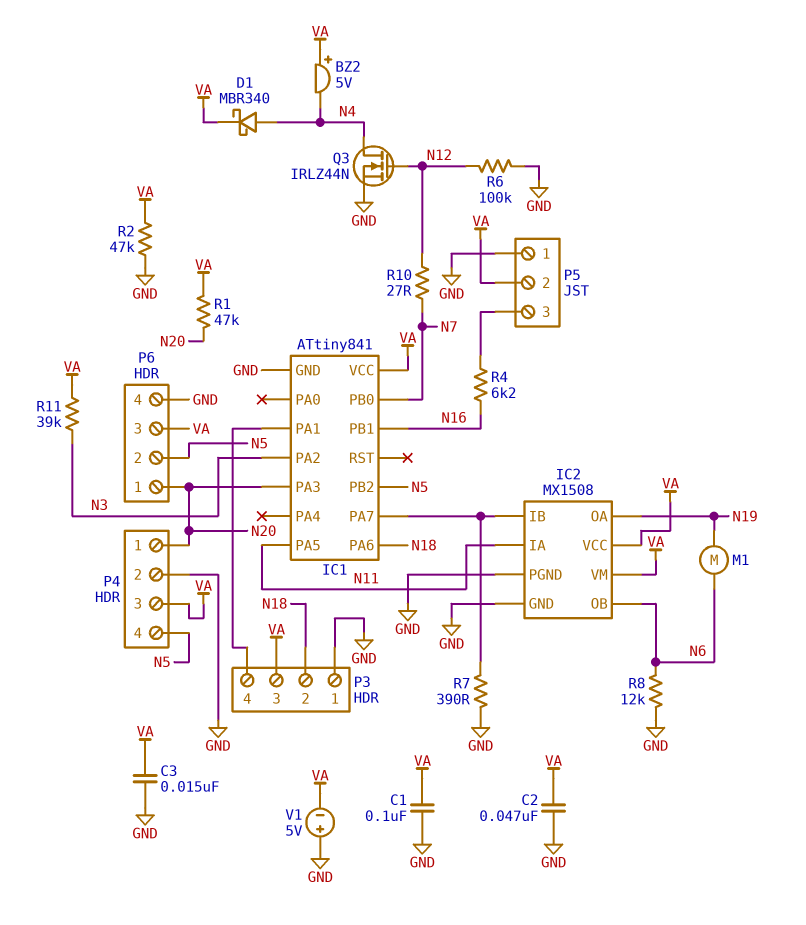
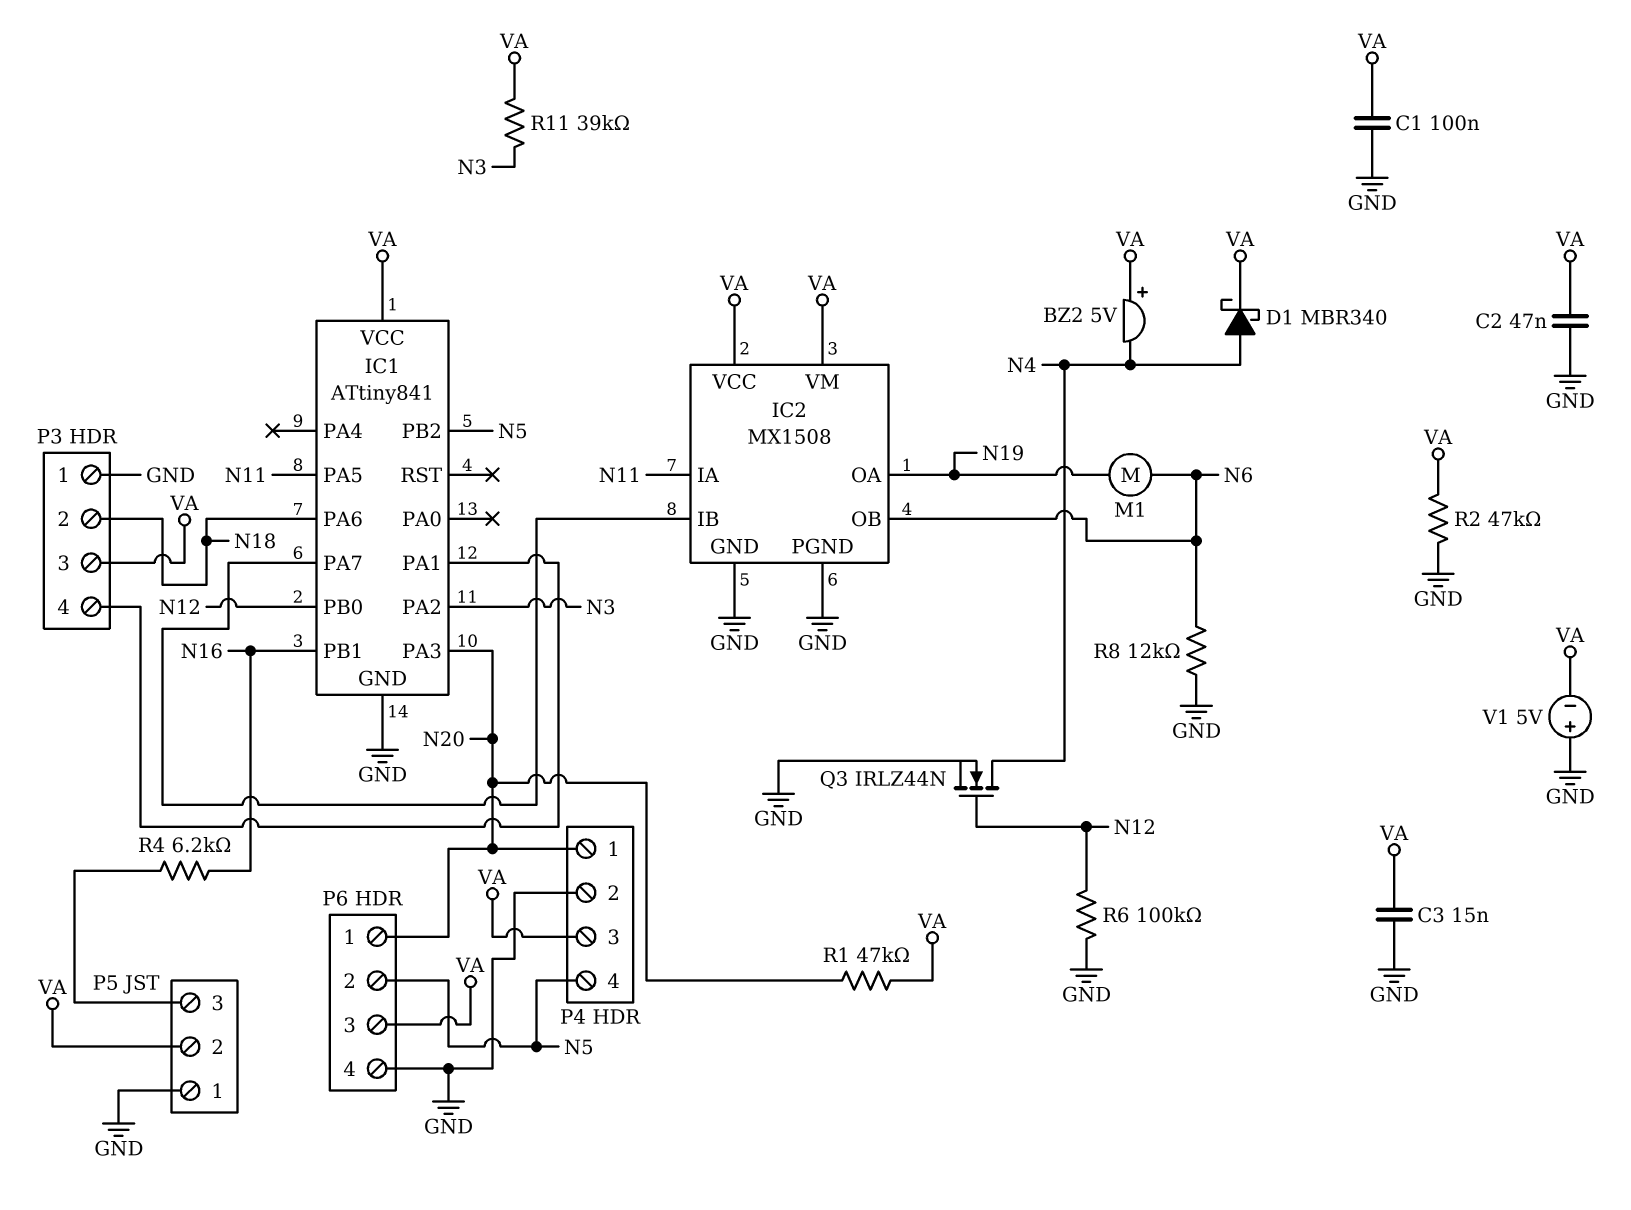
IC1 pin PB0: N7 -> N12
R7: 390 (GND, IC1/PA7) -> none
R10: 27 (N7, N12) -> none

